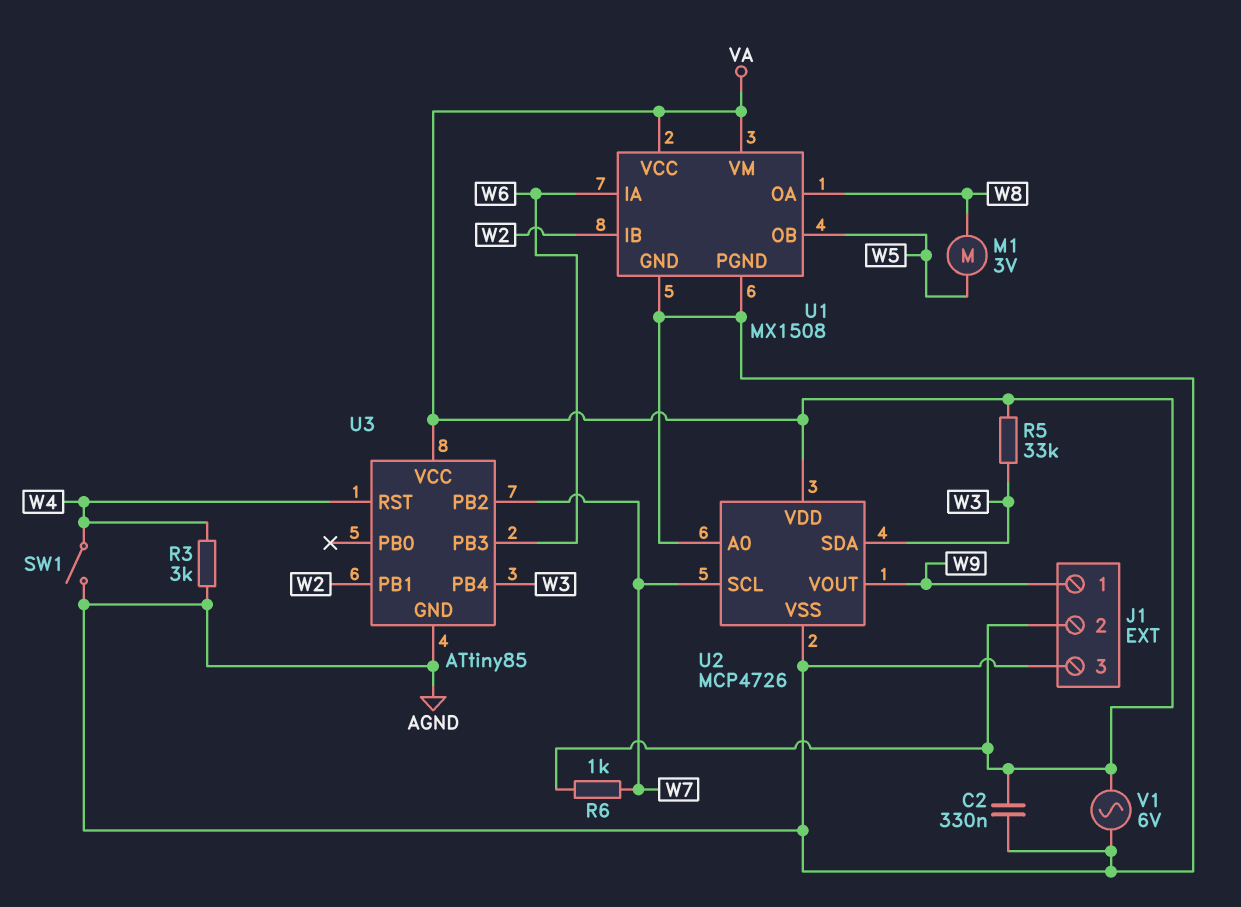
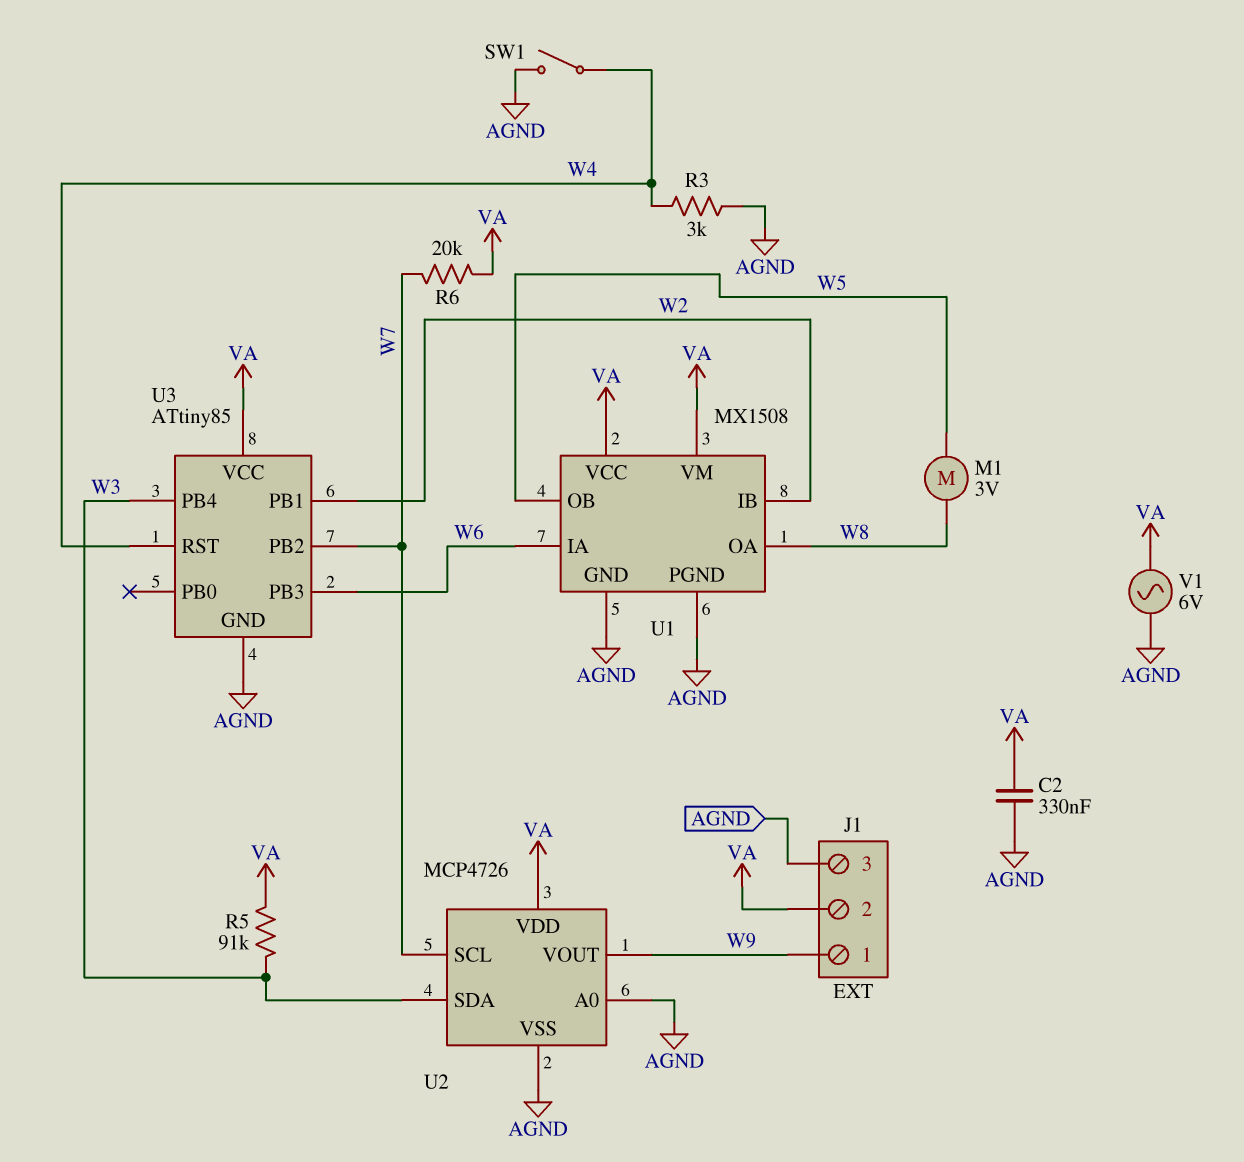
R5: 33k (VA, W3) -> 91k (VA, W3)
R6: 1k (VA, W7) -> 20k (VA, W7)

